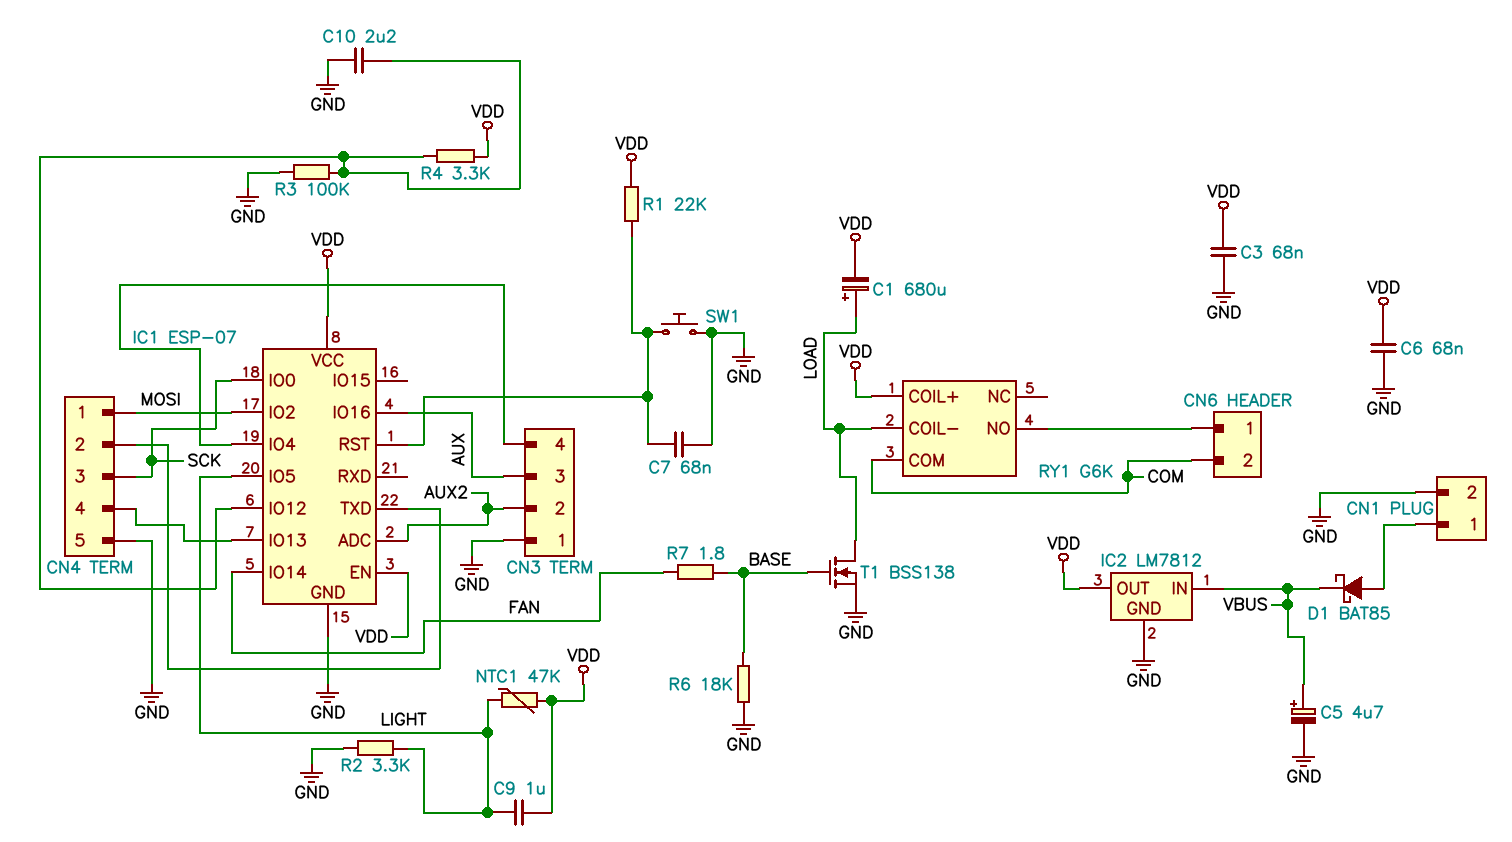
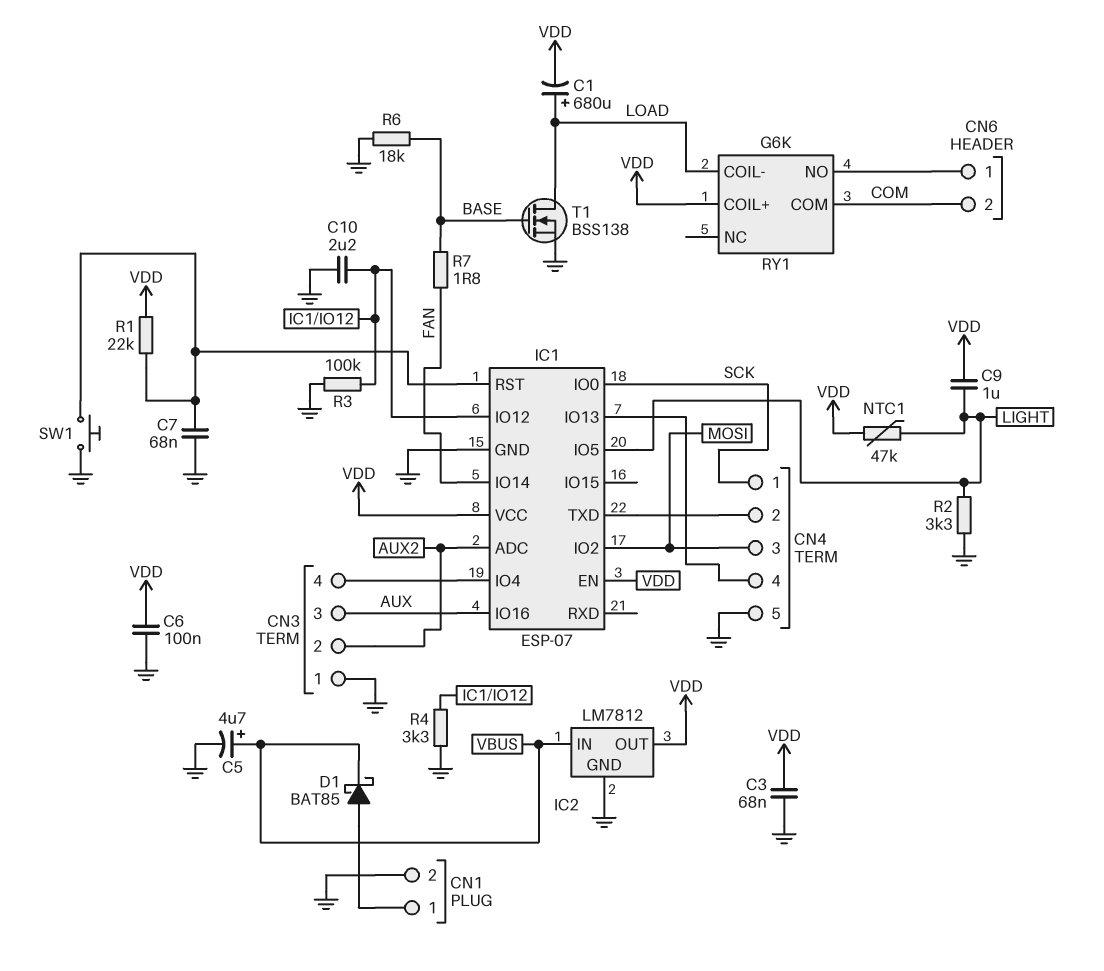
C6: 68nF (GND, VDD) -> 100nF (GND, VDD)
CN4 pin 1: MOSI -> SCK
CN4 pin 3: SCK -> MOSI
R4: 3.3k (IC1/IO12, VDD) -> 3.3k (GND, IC1/IO12)

